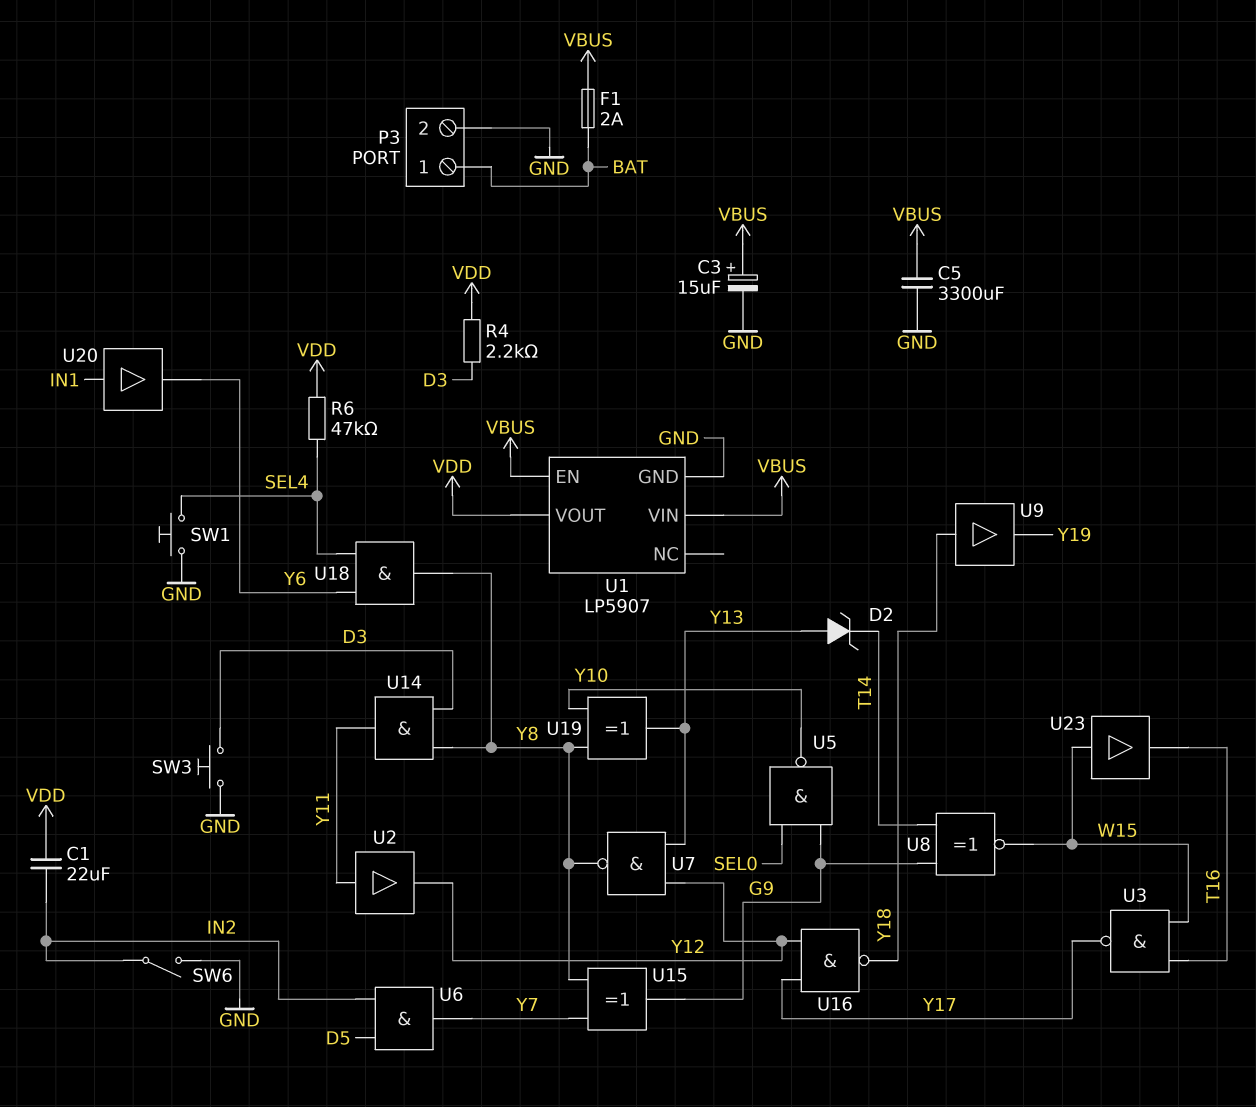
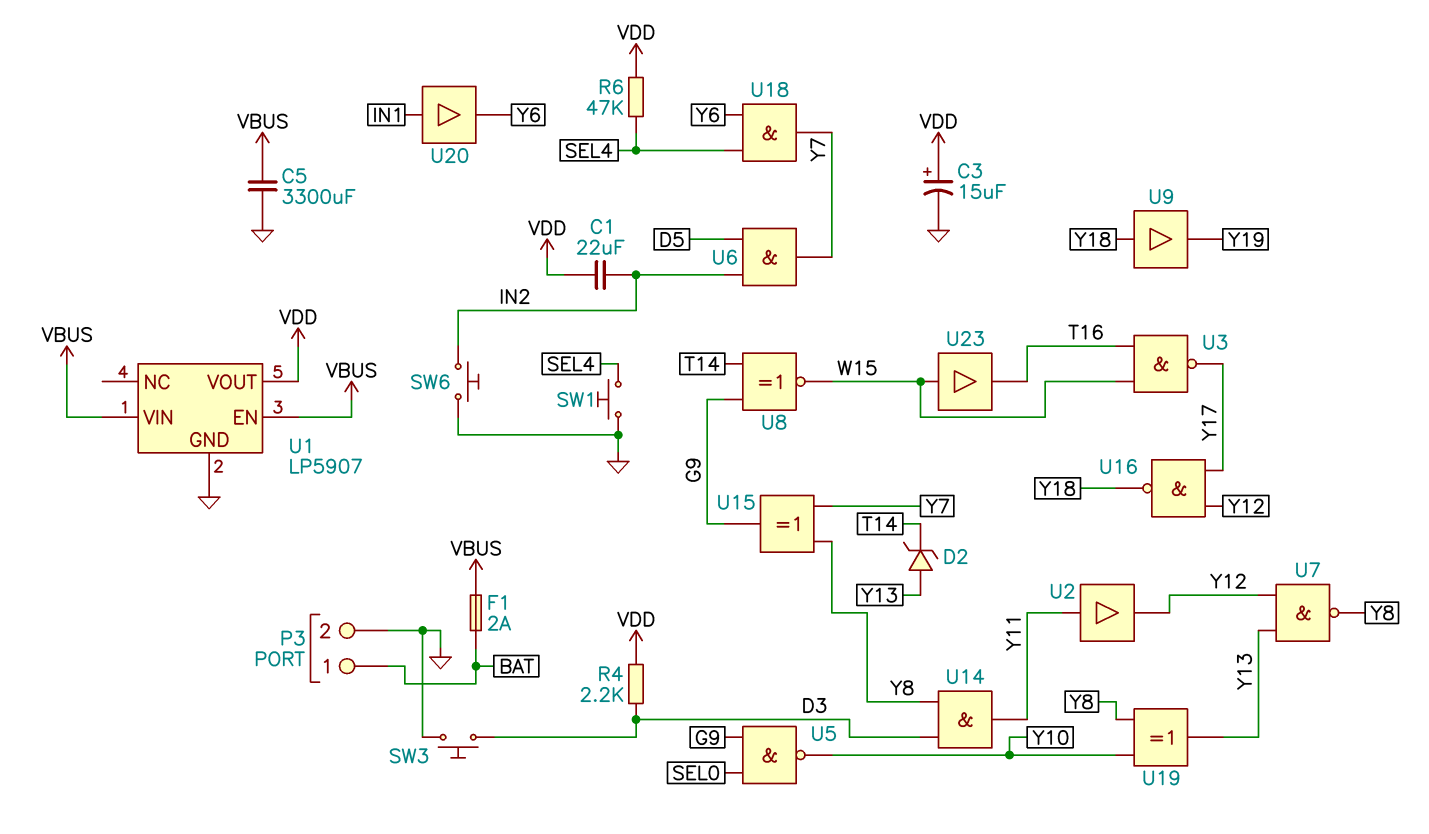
C3: 15uF (plus VBUS, minus GND) -> 15uF (plus VDD, minus GND)
SW6: switch (GND, IN2) -> button (GND, IN2)
U18: AND (in SEL4, in Y6, out Y8) -> AND (in SEL4, in Y6, out Y7)

